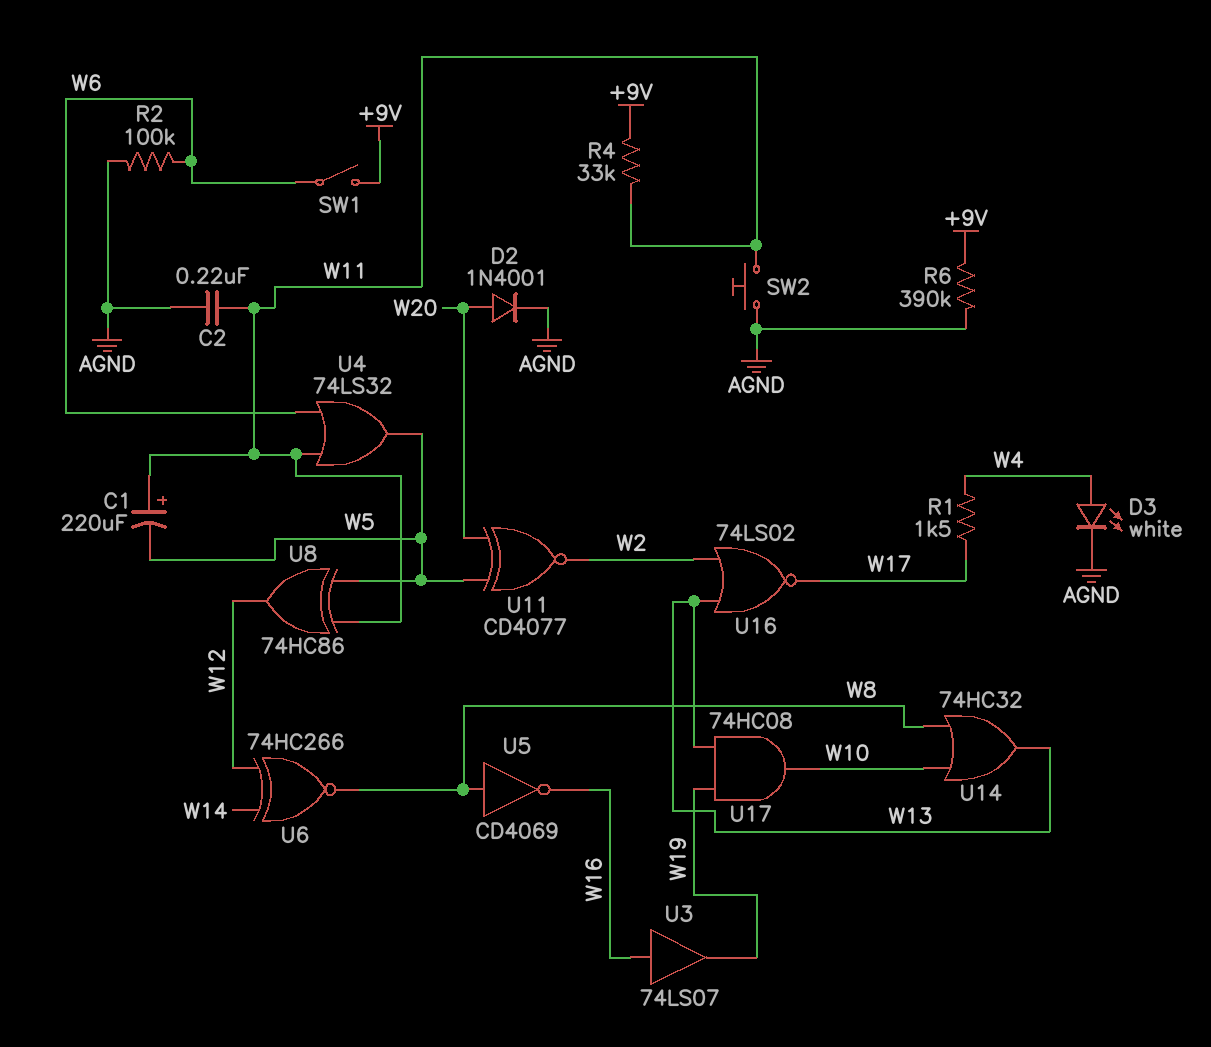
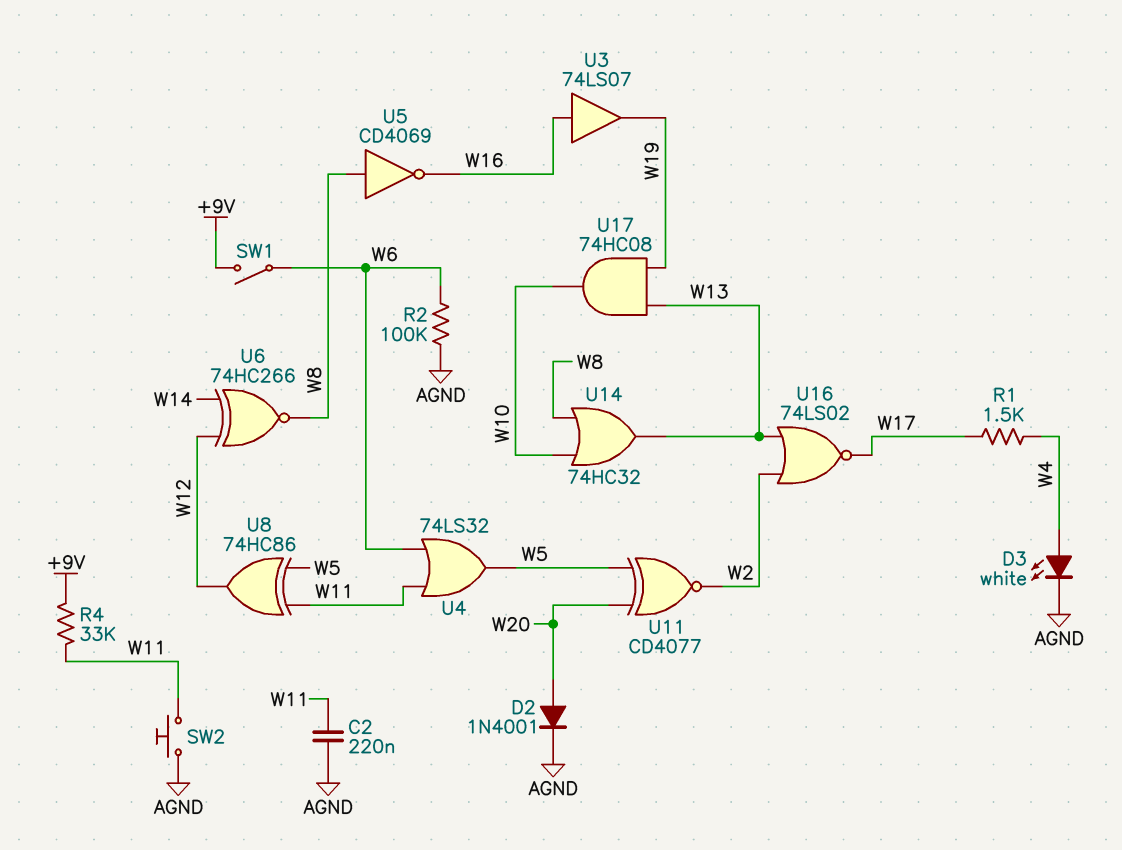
C1: 220uF (plus W11, minus W5) -> none
R6: 390k (+9V, AGND) -> none

